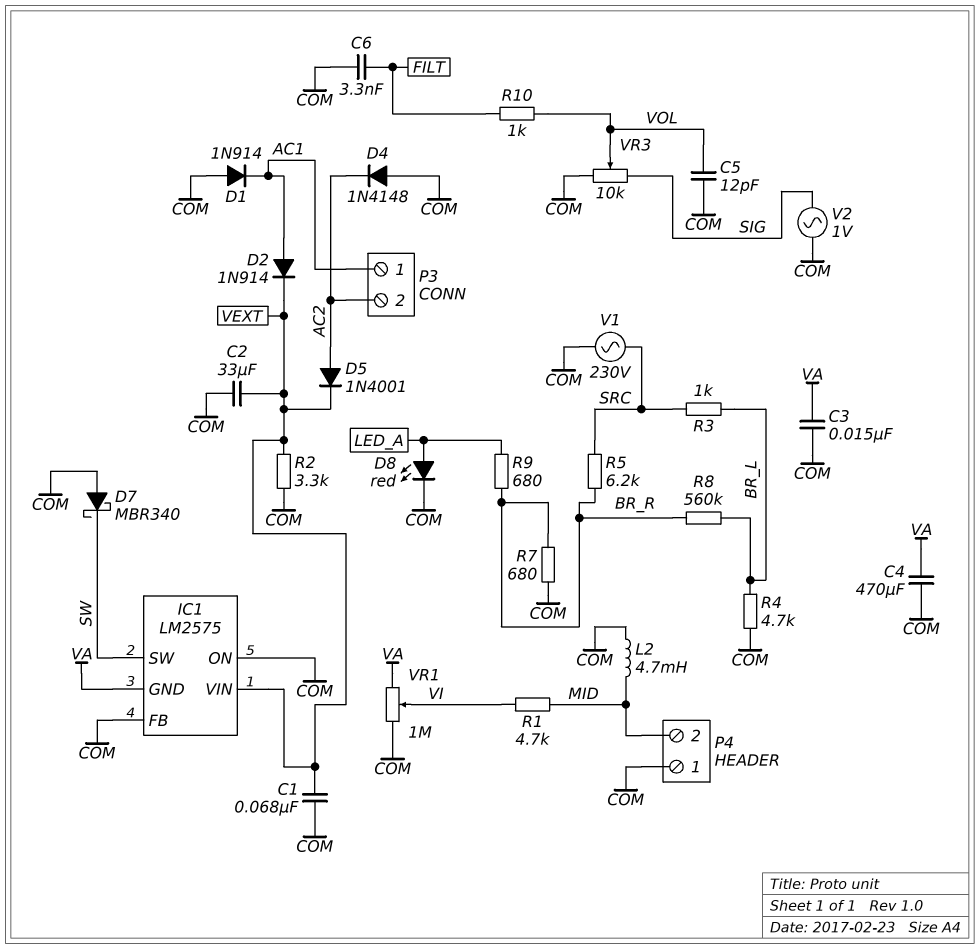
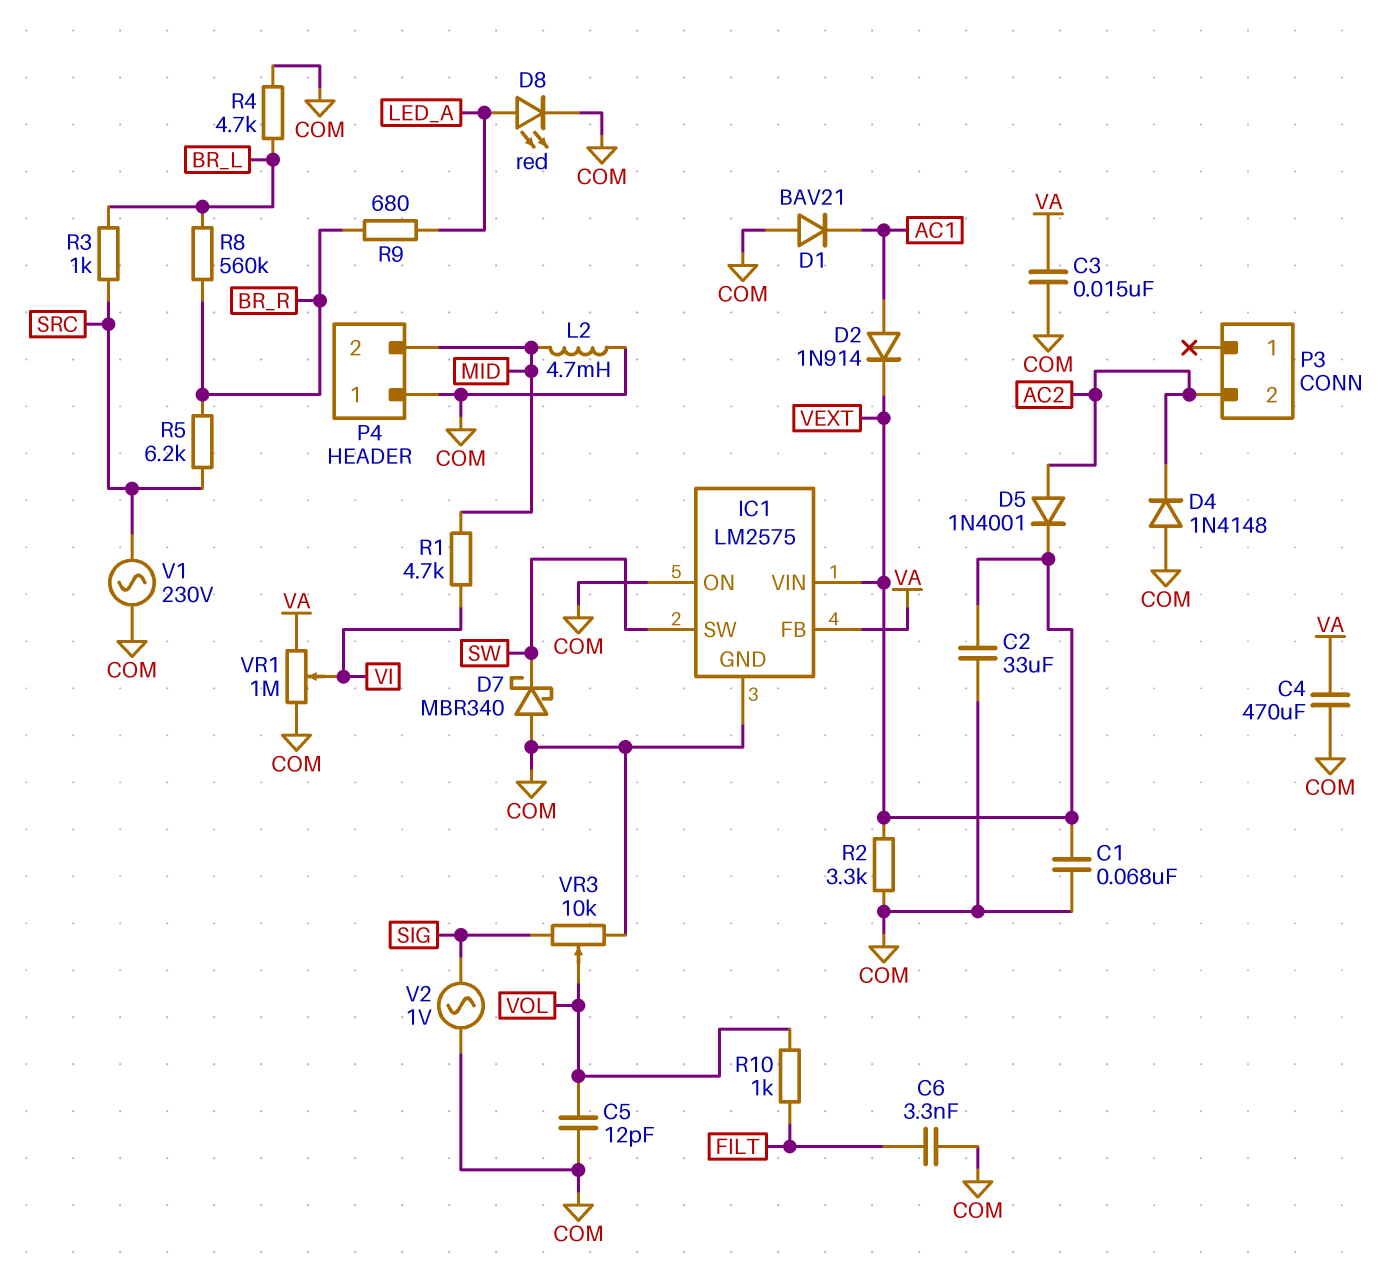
D1: diode 1N914 (A COM, K AC1) -> diode BAV21 (A COM, K AC1)
IC1 pin FB: COM -> VA
IC1 pin GND: VA -> COM
P3 pin 1: AC1 -> none
R7: 680 (BR_R, COM) -> none

